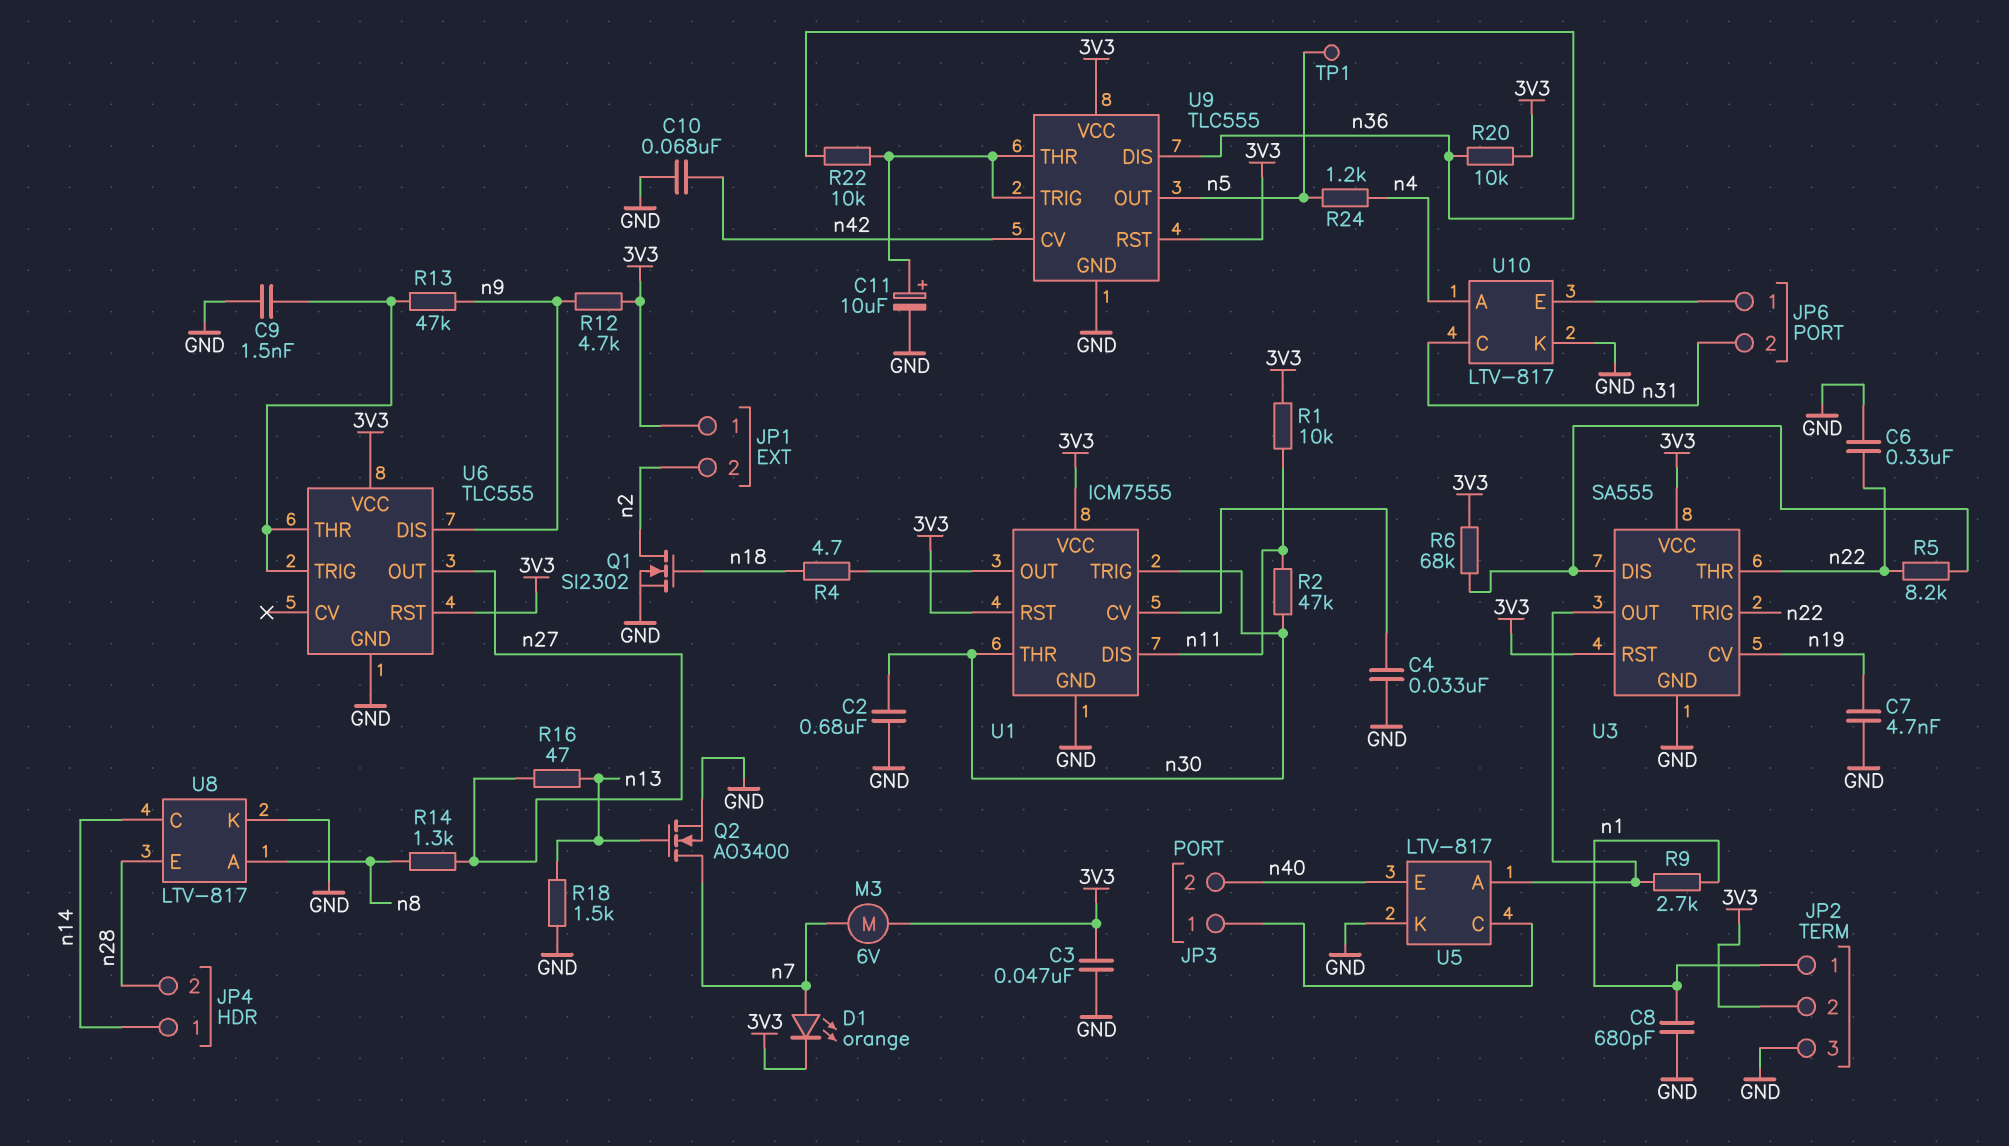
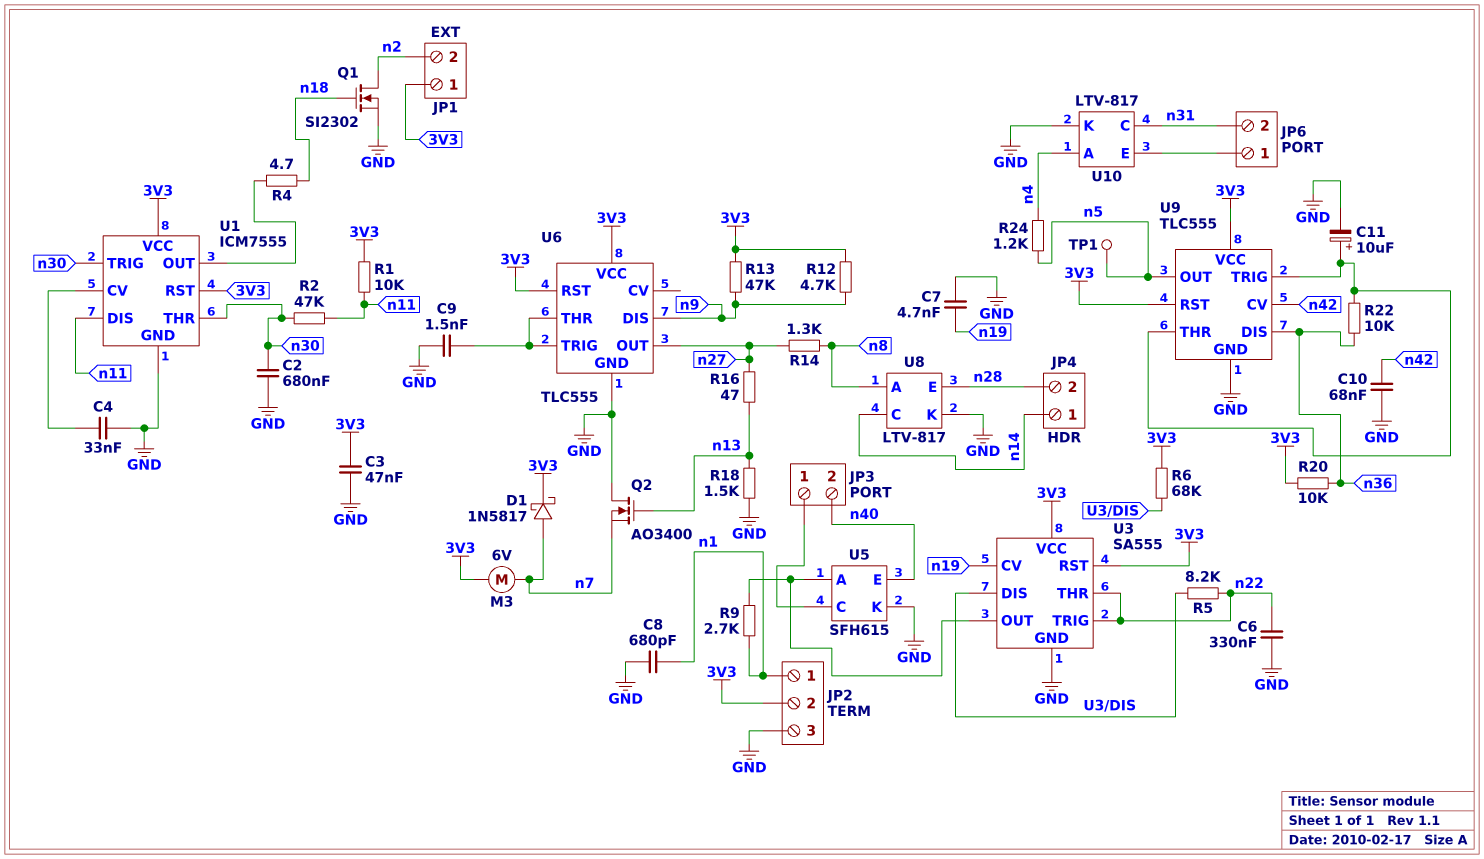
D1: LED orange (A n7, K 3V3) -> schottky 1N5817 (A n7, K 3V3)
Q2: NMOS AO3400 (G n13, D n7, S GND) -> NMOS AO3400 (G n13, D GND, S n7)
R13: 47k (U6/THR, n9) -> 47k (3V3, n9)
U5: LTV-817 -> SFH615

